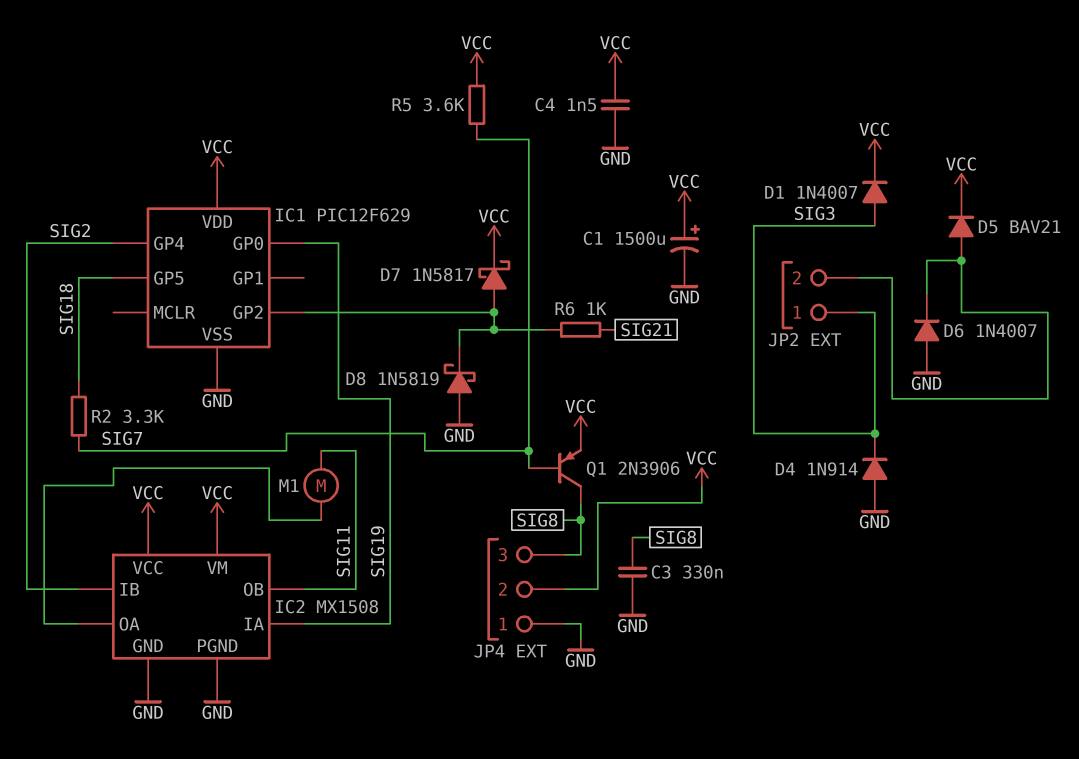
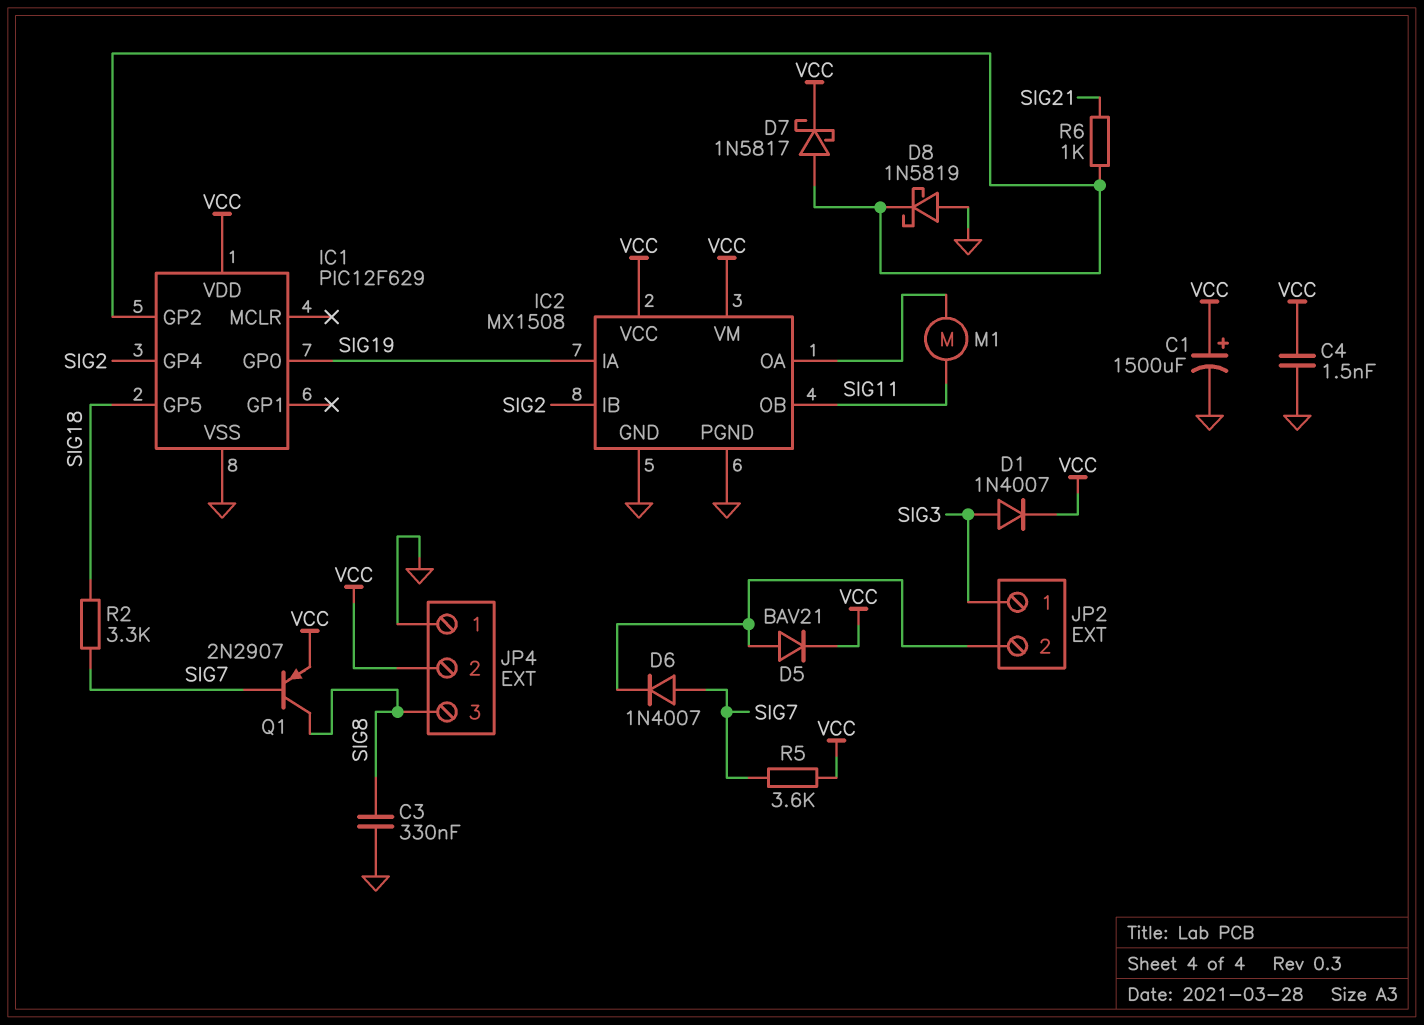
D4: diode 1N914 (A GND, K SIG3) -> none
D6: diode 1N4007 (A GND, K JP2/2) -> diode 1N4007 (A SIG7, K JP2/2)
Q1: PNP 2N3906 (B SIG7, C SIG8, E VCC) -> PNP 2N2907 (B SIG7, C SIG8, E VCC)

